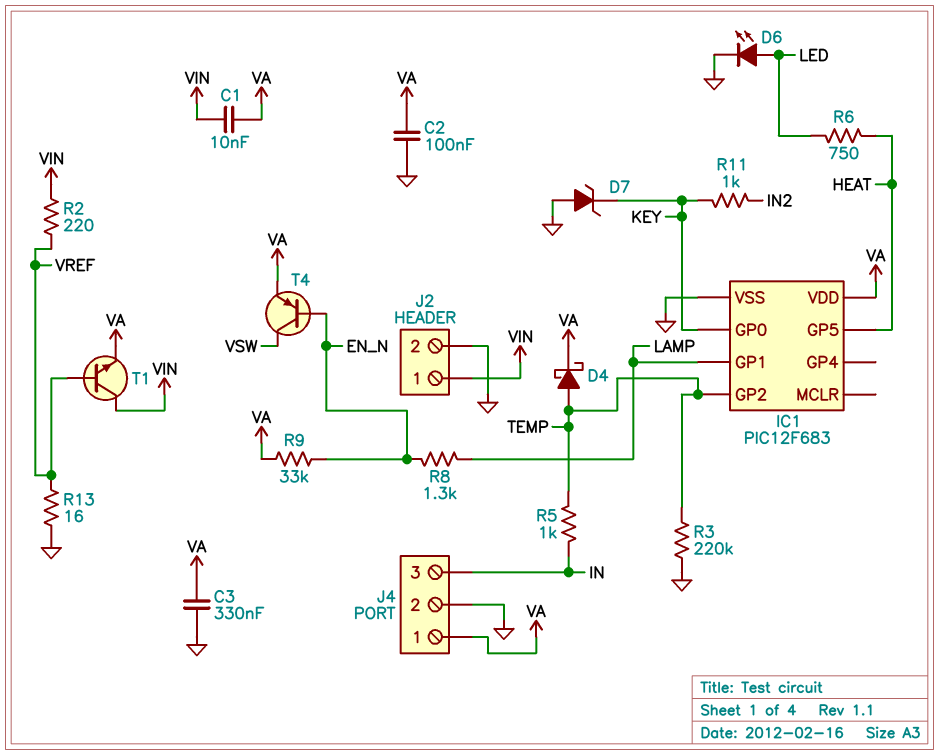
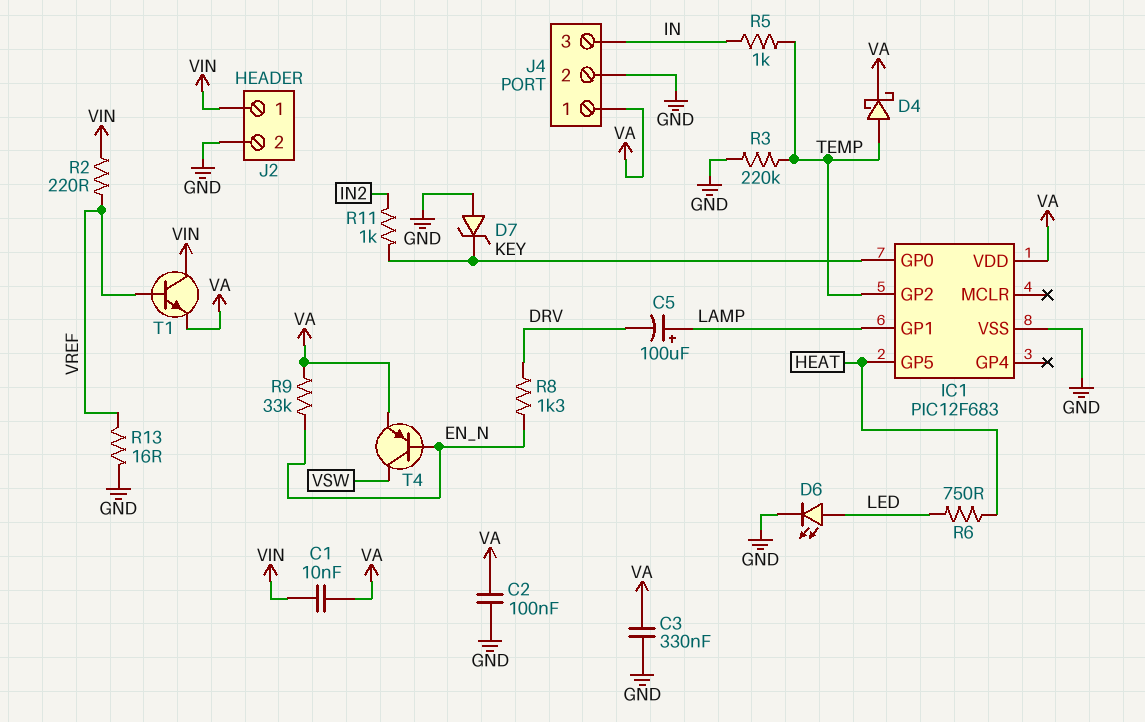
C5: none -> 100uF (plus LAMP, minus DRV)
R8: 1.3k (EN_N, LAMP) -> 1.3k (DRV, EN_N)

